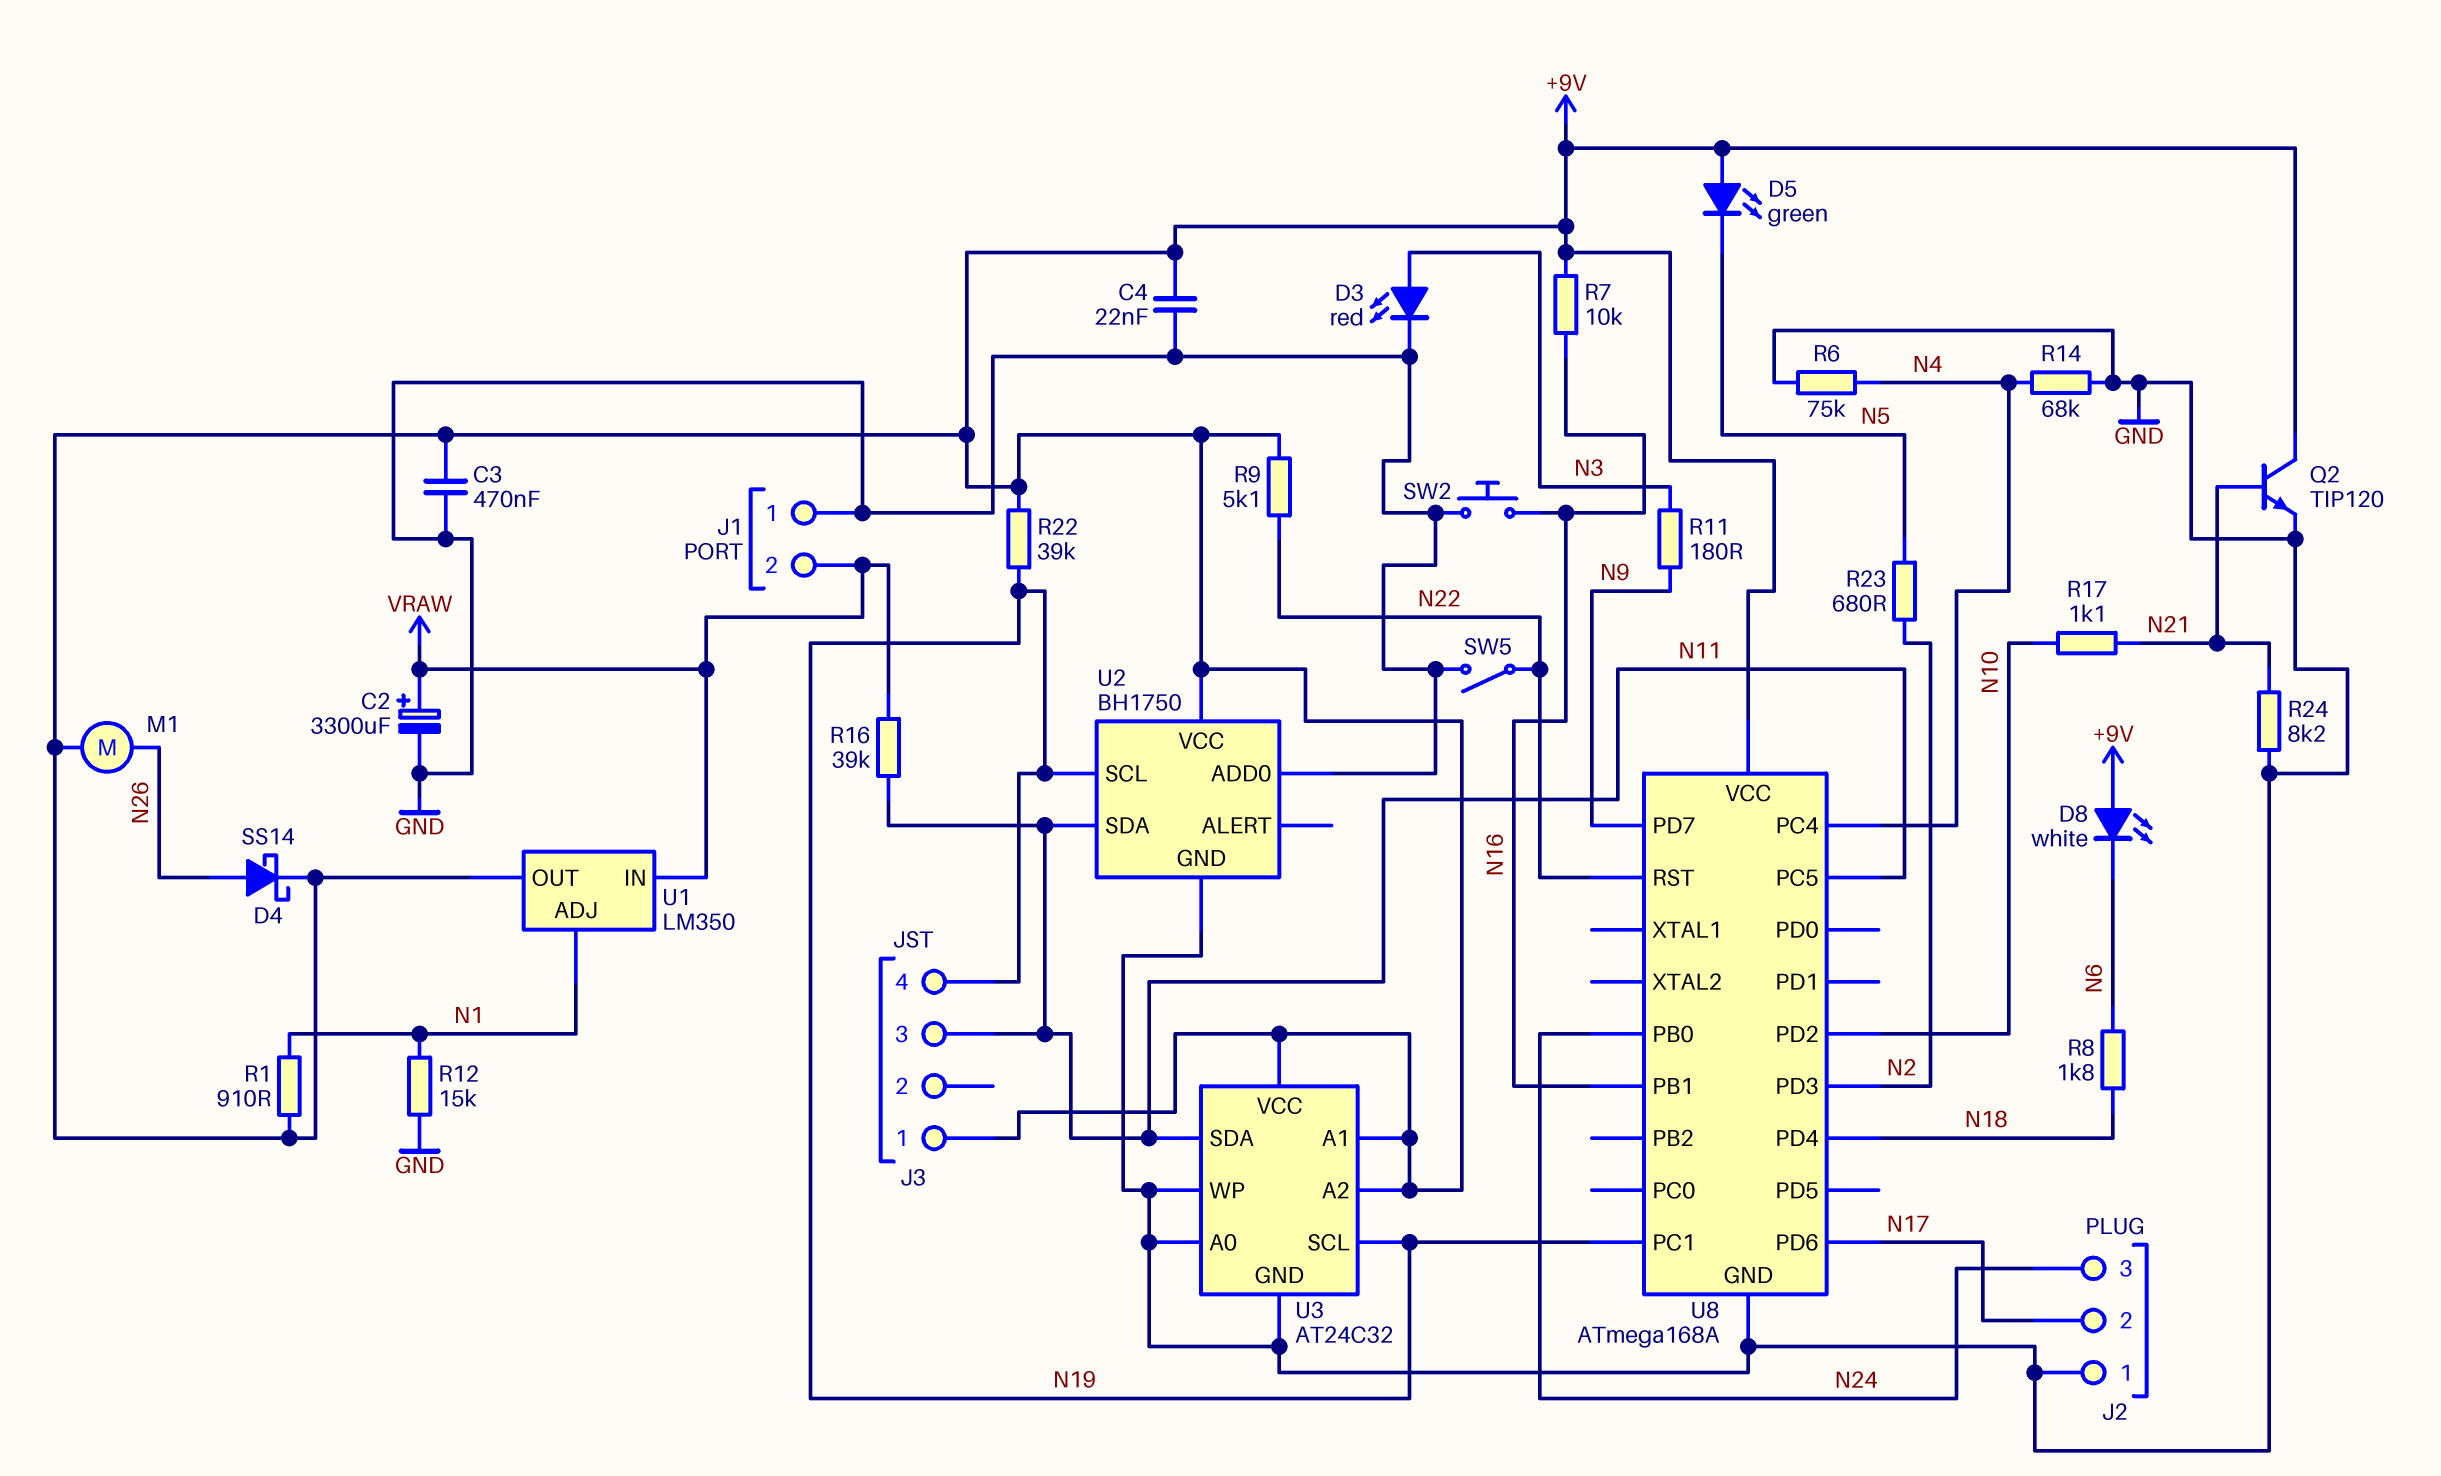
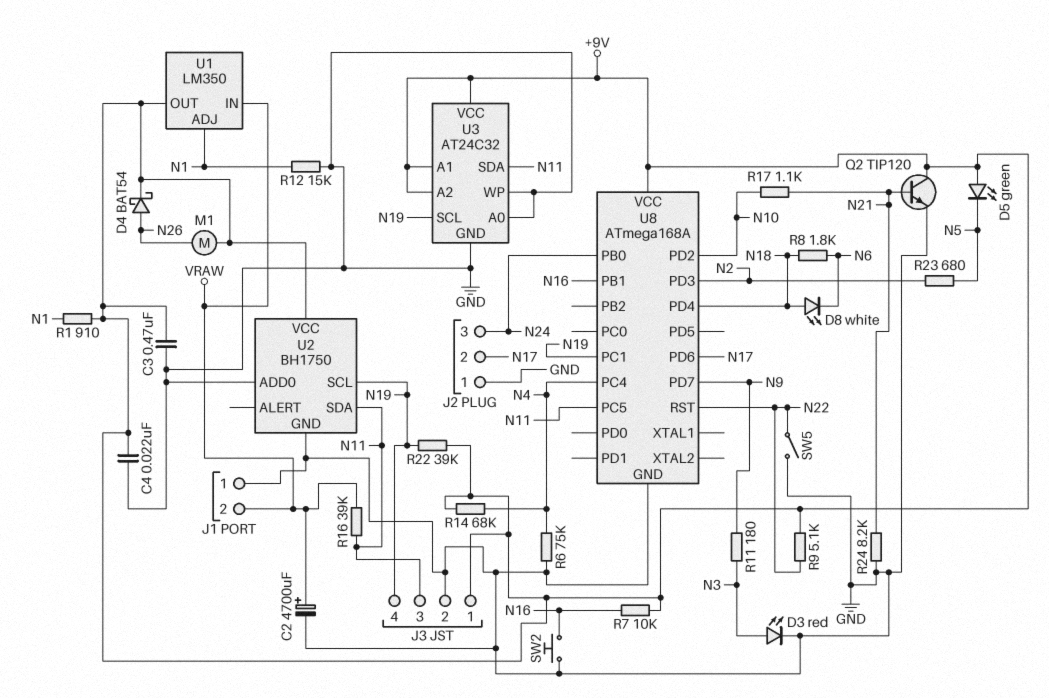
C2: 3300uF (plus VRAW, minus GND) -> 4700uF (plus VRAW, minus GND)
D4: schottky SS14 (A N26, K +9V) -> schottky BAT54 (A N26, K +9V)
D8: LED white (A +9V, K N6) -> LED white (A N18, K N6)
J3 pin 2: none -> GND
R14: 68k (GND, N4) -> 68k (+9V, N4)

